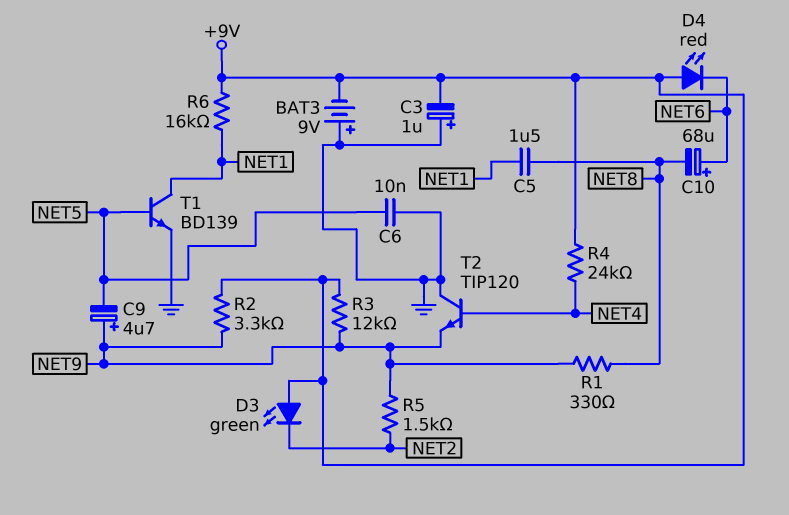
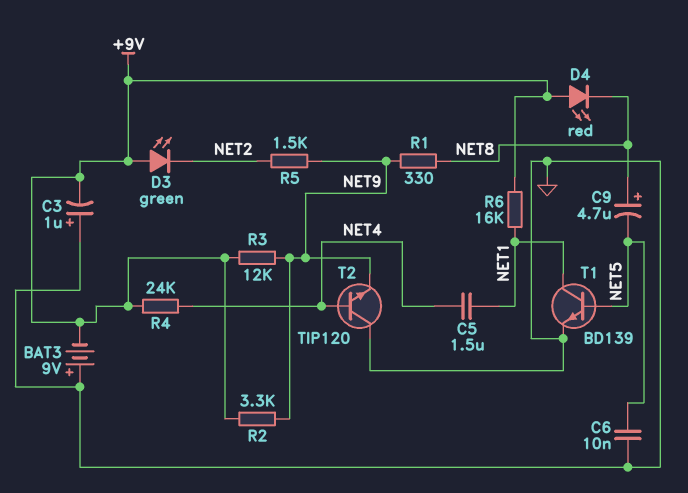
C5: 1.5uF (NET1, NET8) -> 1.5uF (NET1, NET4)
C9: 4.7uF (plus NET9, minus NET5) -> 4.7uF (plus NET8, minus NET5)
C10: 68uF (plus NET6, minus NET8) -> none
D4: LED red (A +9V, K NET6) -> LED red (A +9V, K NET8)

